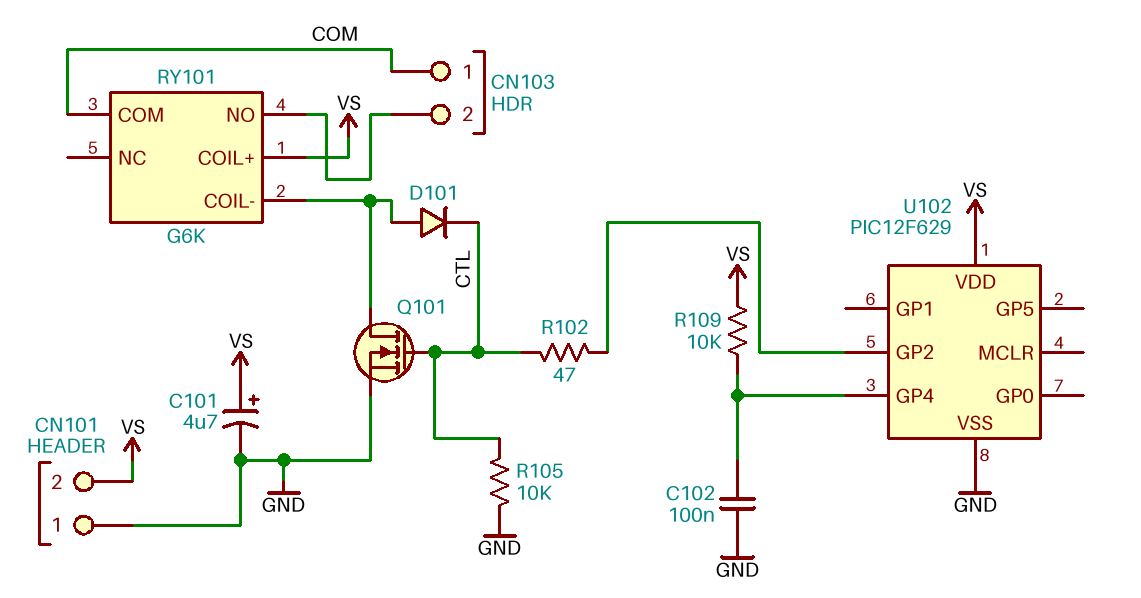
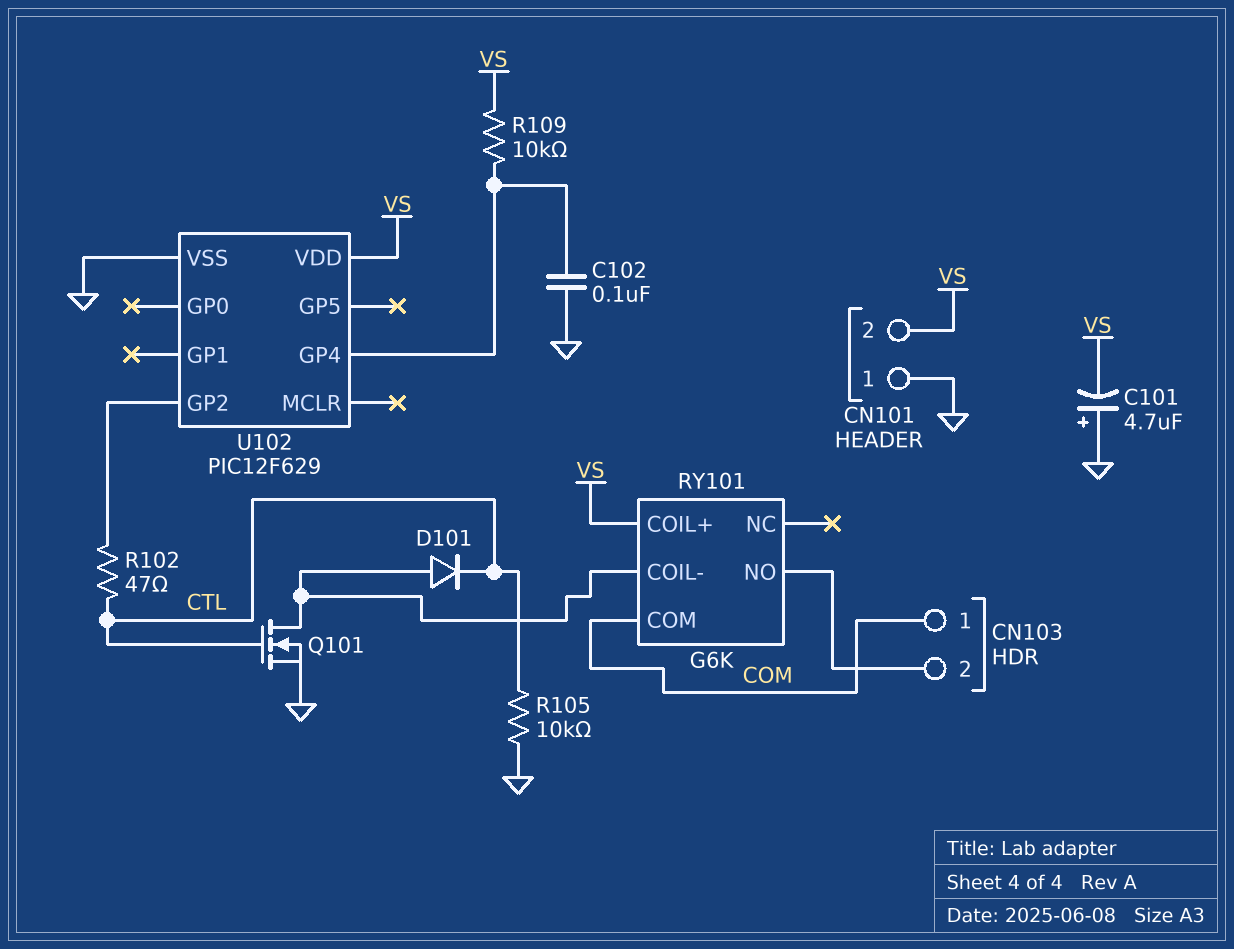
C101: 4.7uF (plus VS, minus GND) -> 4.7uF (plus GND, minus VS)

